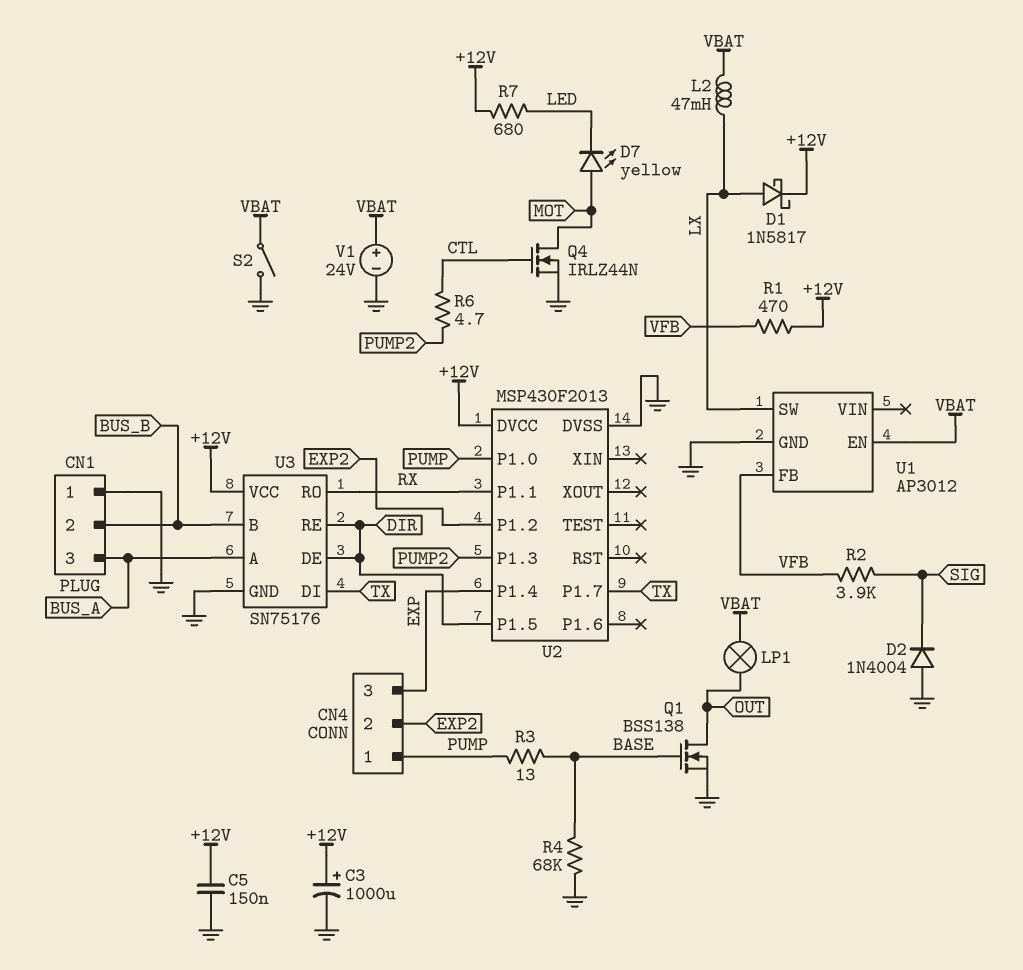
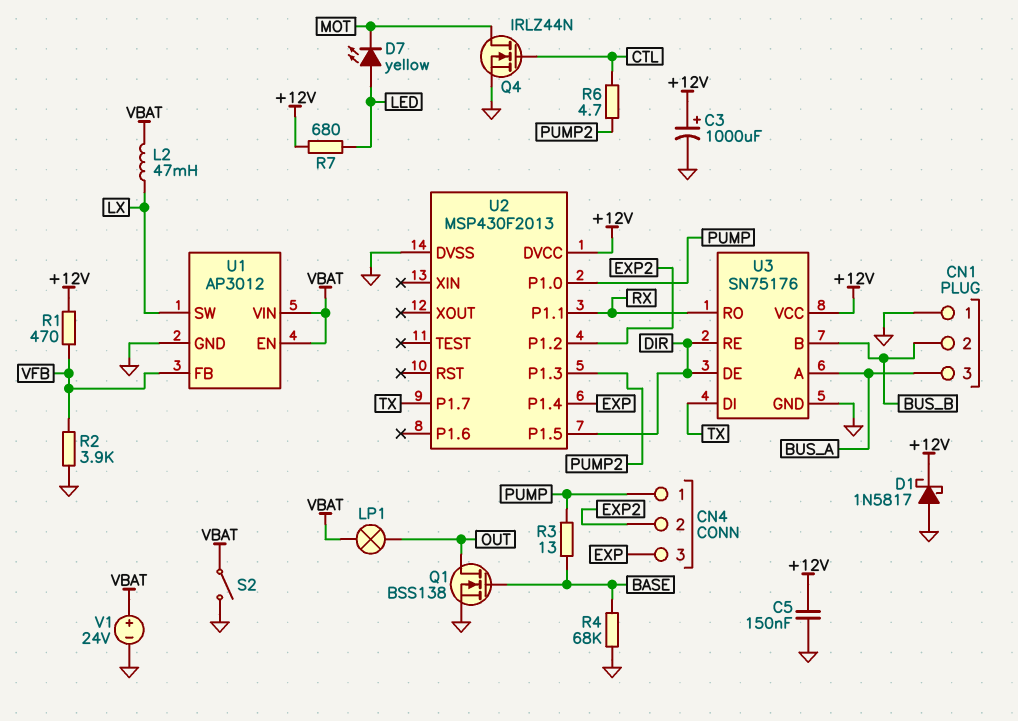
D1: schottky 1N5817 (A LX, K +12V) -> schottky 1N5817 (A GND, K +12V)
D2: diode 1N4004 (A GND, K SIG) -> none
D7: LED yellow (A MOT, K LED) -> LED yellow (A LED, K MOT)
R2: 3.9k (SIG, VFB) -> 3.9k (GND, VFB)
U1 pin VIN: none -> VBAT

